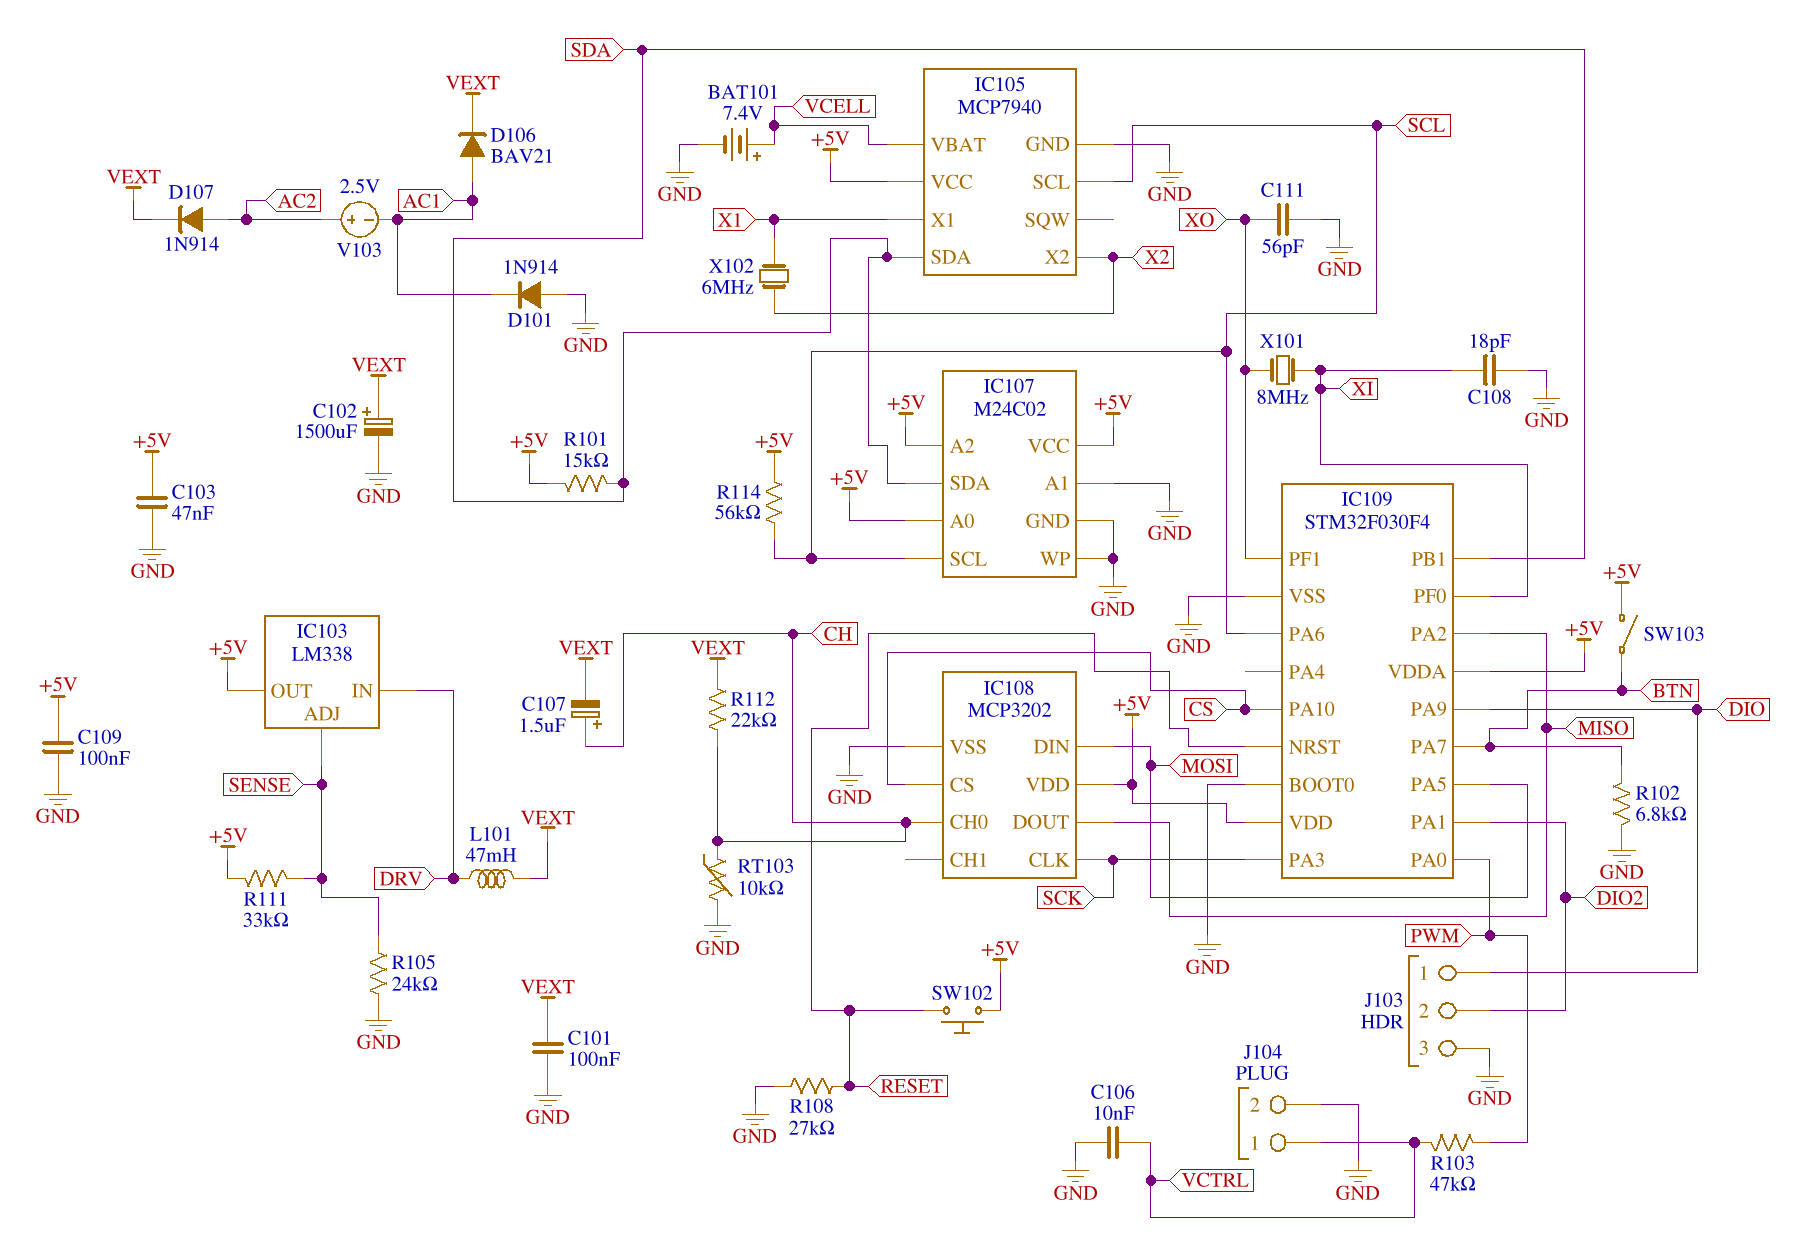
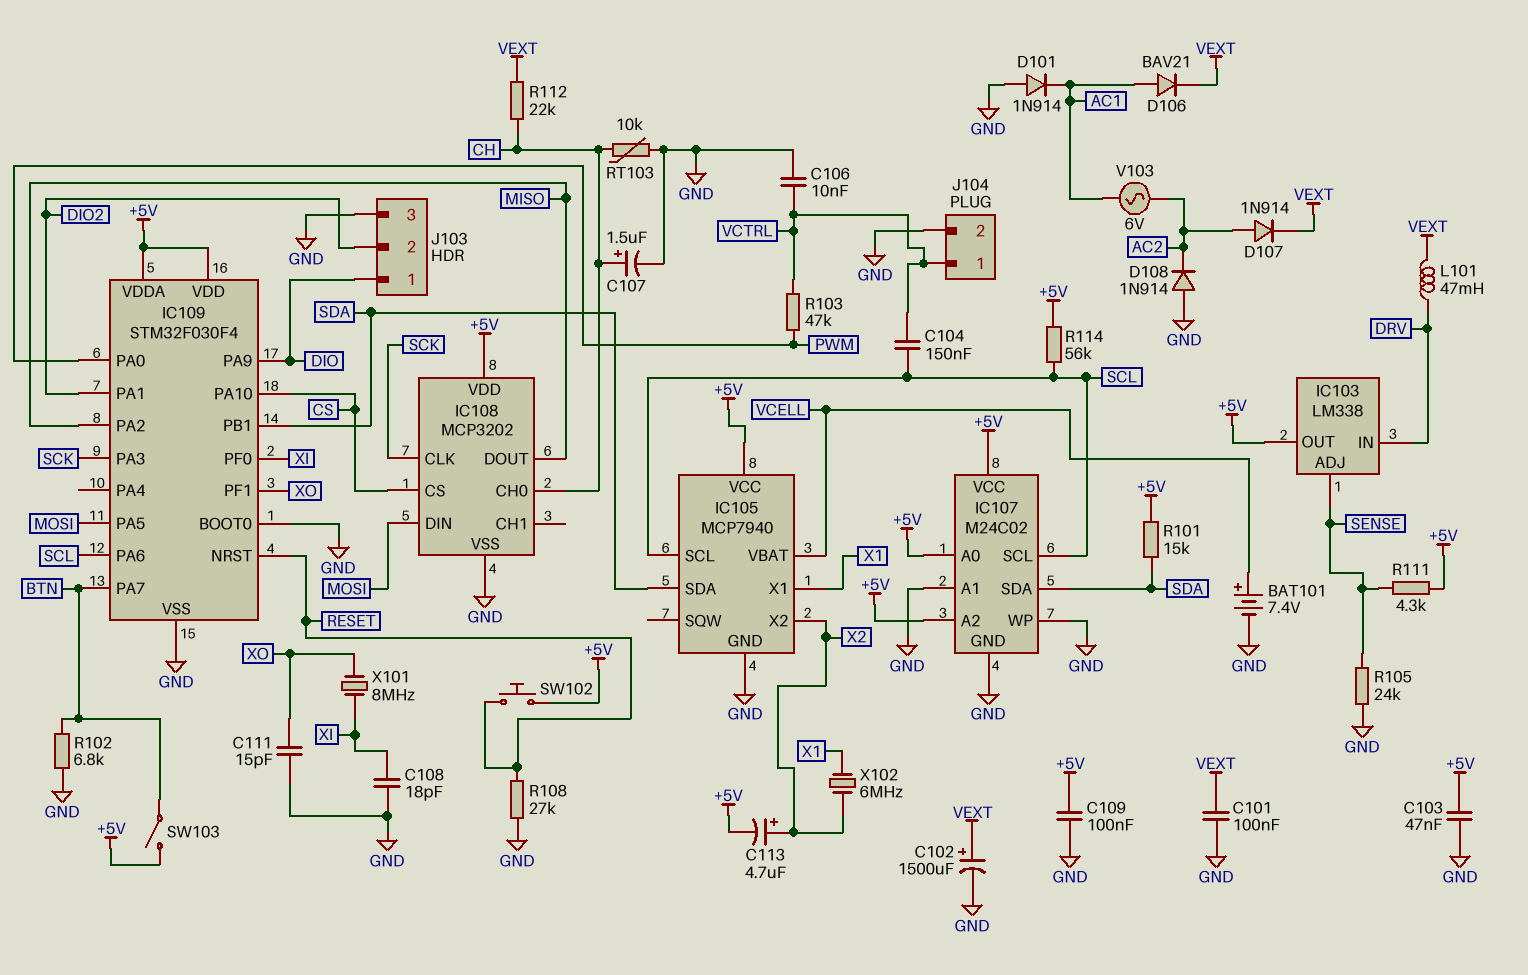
C104: none -> 150nF (SCL, VCTRL)
C107: 1.5uF (plus CH, minus VEXT) -> 1.5uF (plus CH, minus GND)
C111: 56pF (GND, XO) -> 15pF (GND, XO)
C113: none -> 4.7uF (plus X2, minus +5V)
D108: none -> diode 1N914 (A GND, K AC2)
R111: 33k (+5V, SENSE) -> 4.3k (+5V, SENSE)
V103: 2.5V (plus AC2, minus AC1) -> AC 6V (AC1, AC2)

